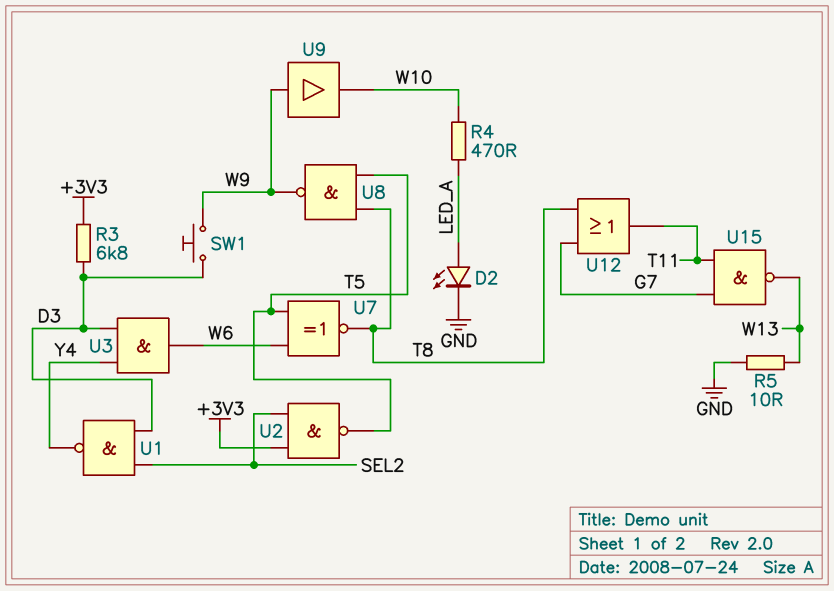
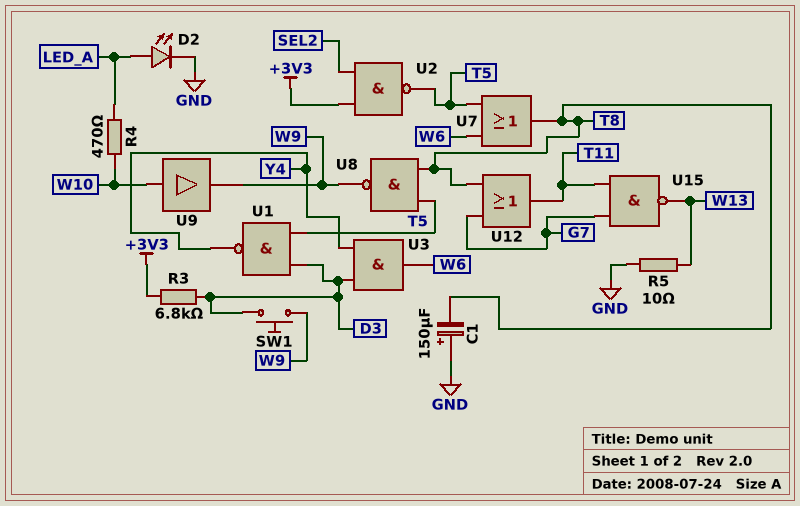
C1: none -> 150uF (plus GND, minus T8)
U1: NAND (in D3, in SEL2, out Y4) -> NAND (in D3, in T5, out Y4)
U7: XNOR (in T5, in W6, out T8) -> OR (in T5, in W6, out T8)
U9: buffer (in W9, out W10) -> buffer (in W10, out W9)

